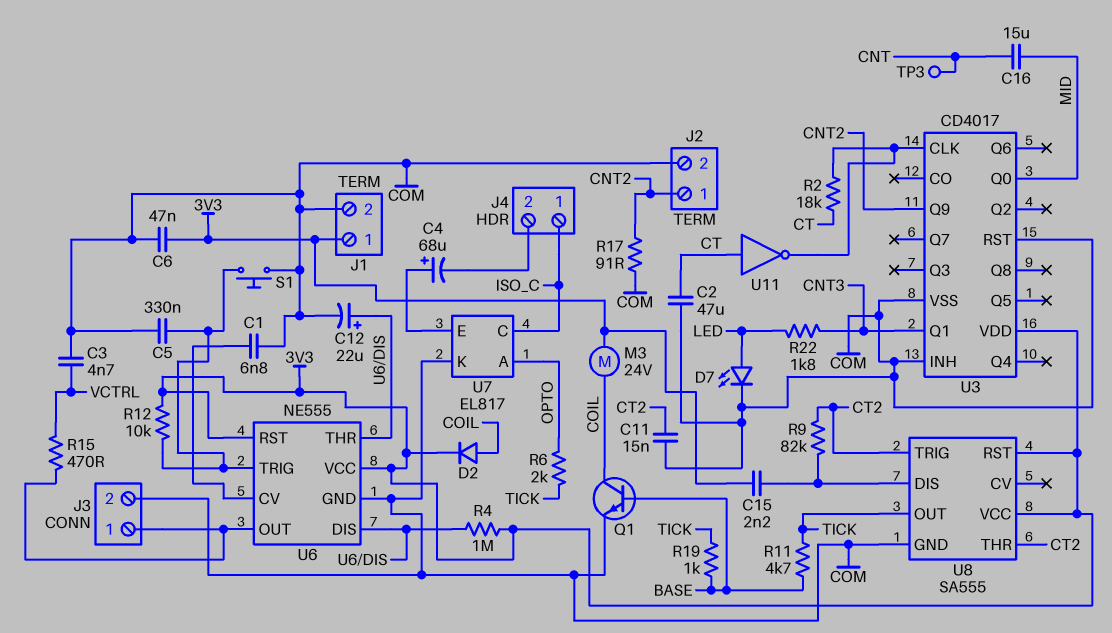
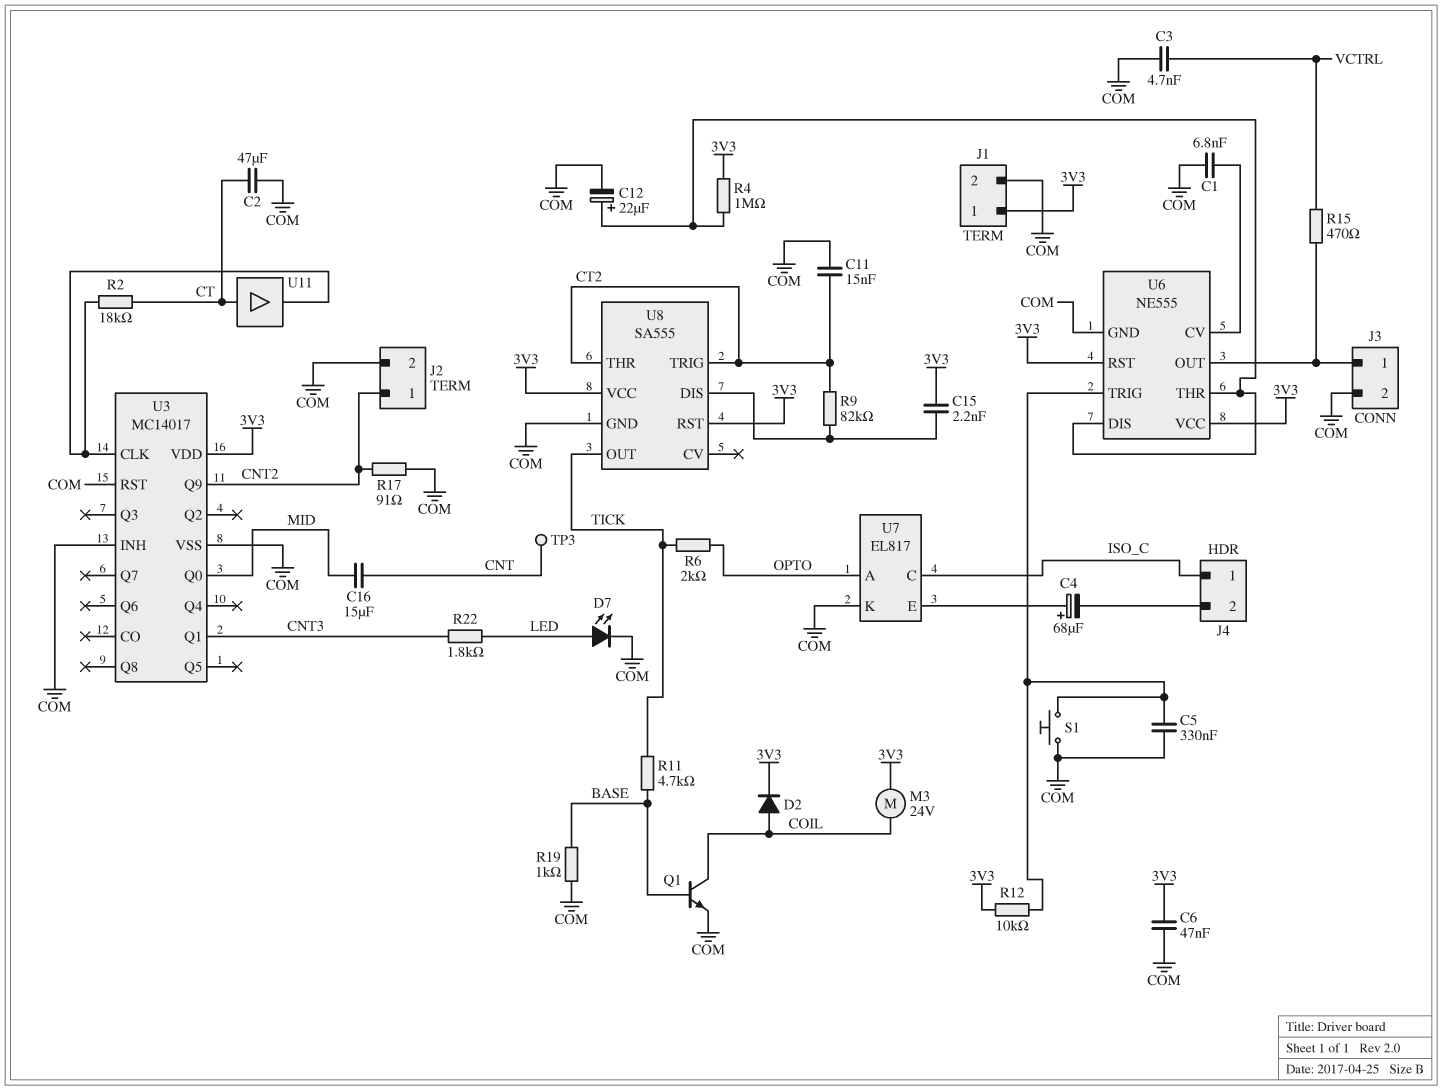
R19: 1k (BASE, TICK) -> 1k (BASE, COM)
U3: CD4017 -> MC14017
U11: NOT (in CT, out U3/CLK) -> buffer (in CT, out U3/CLK)

